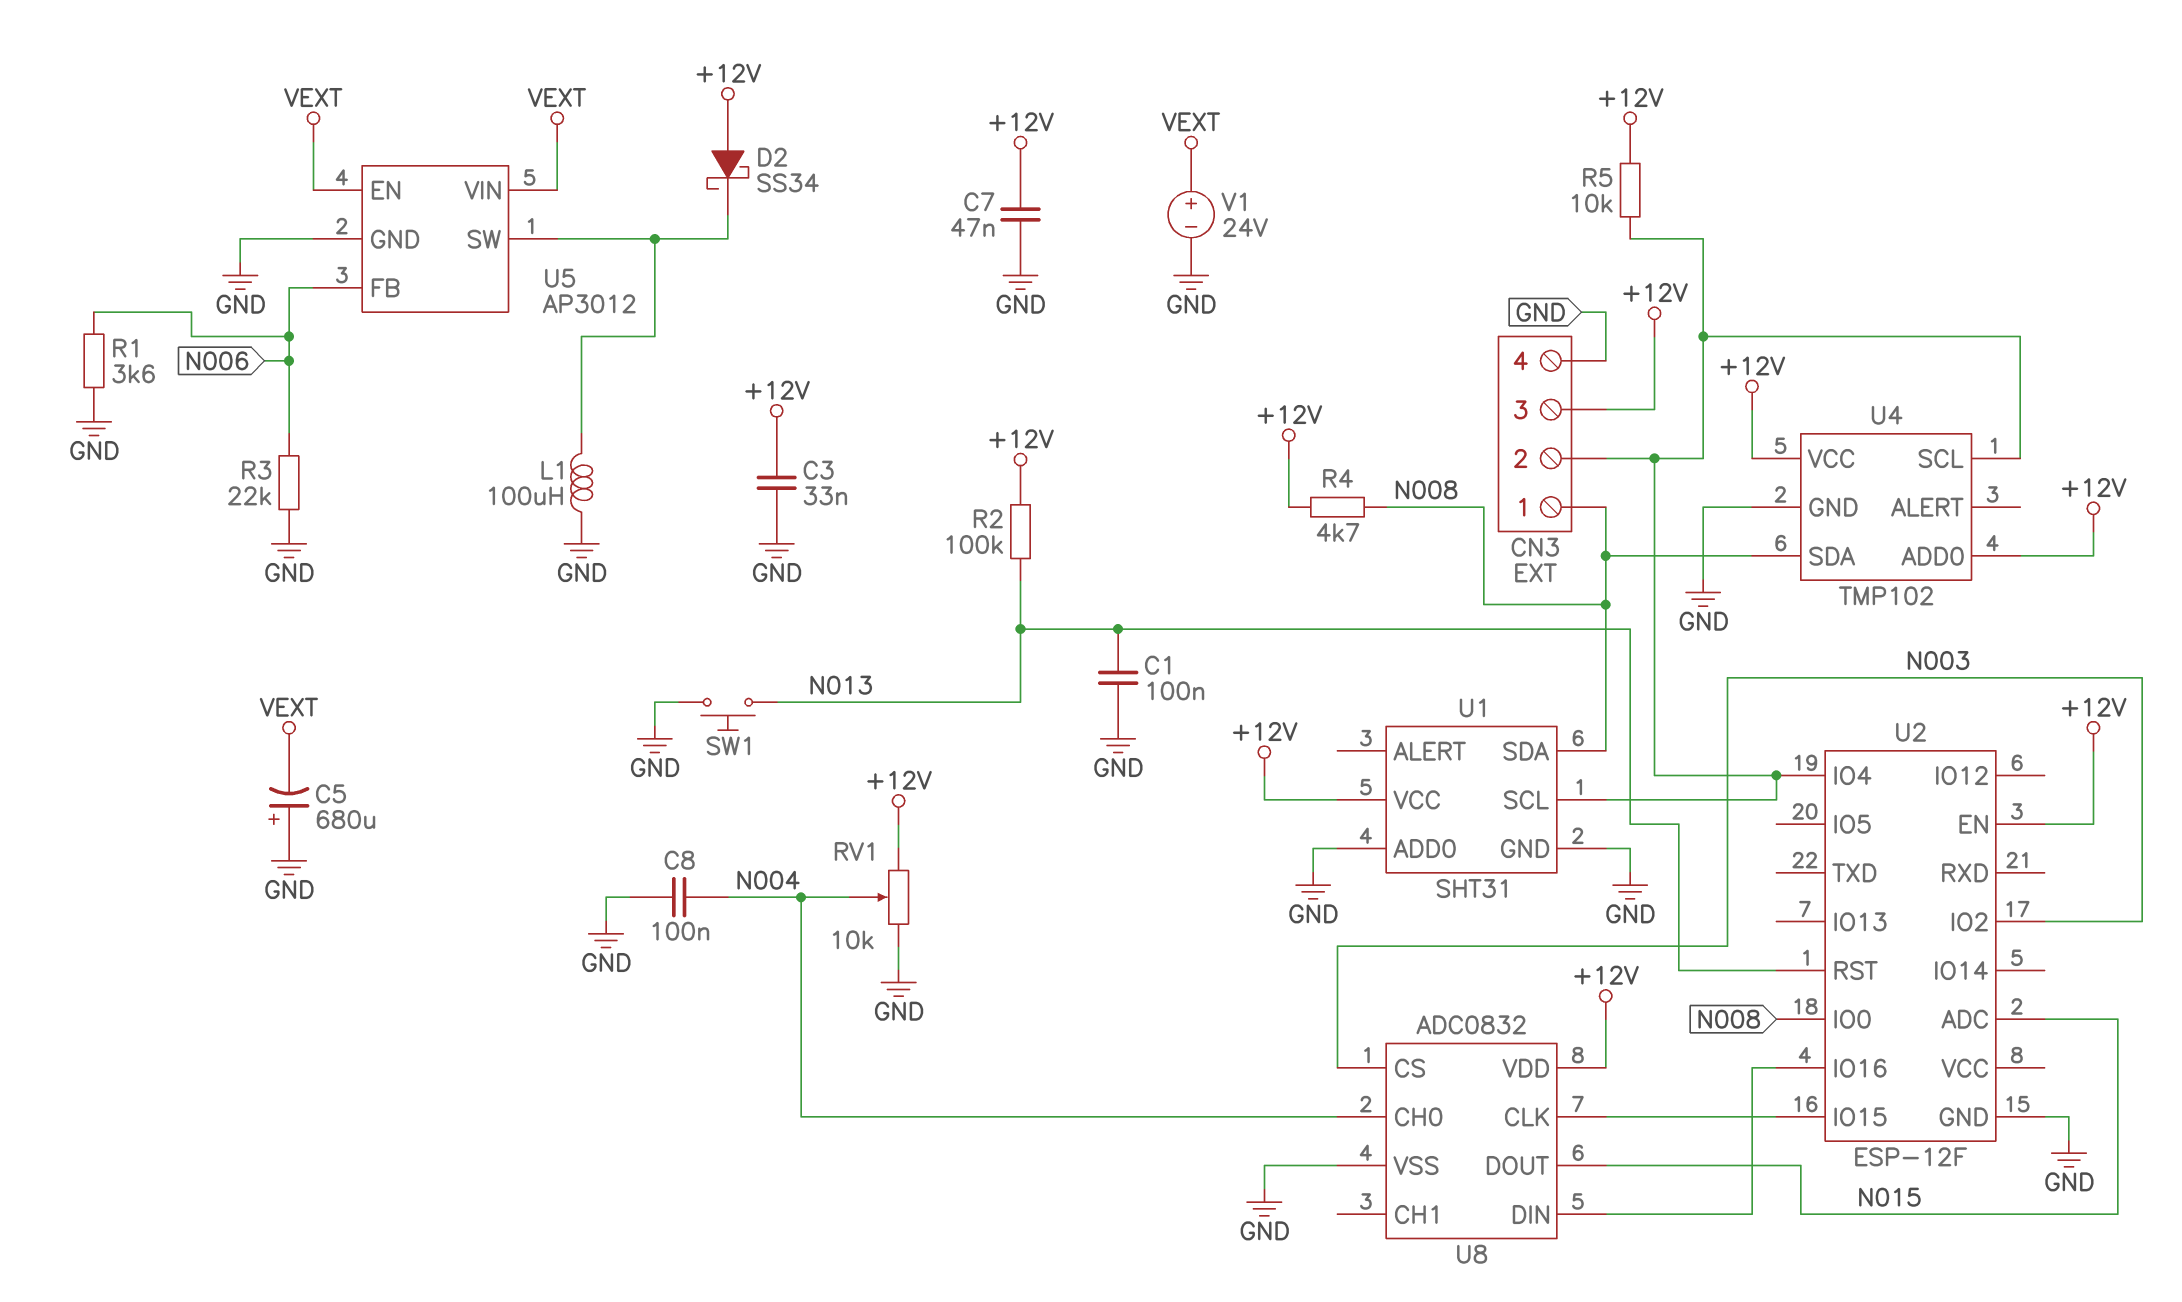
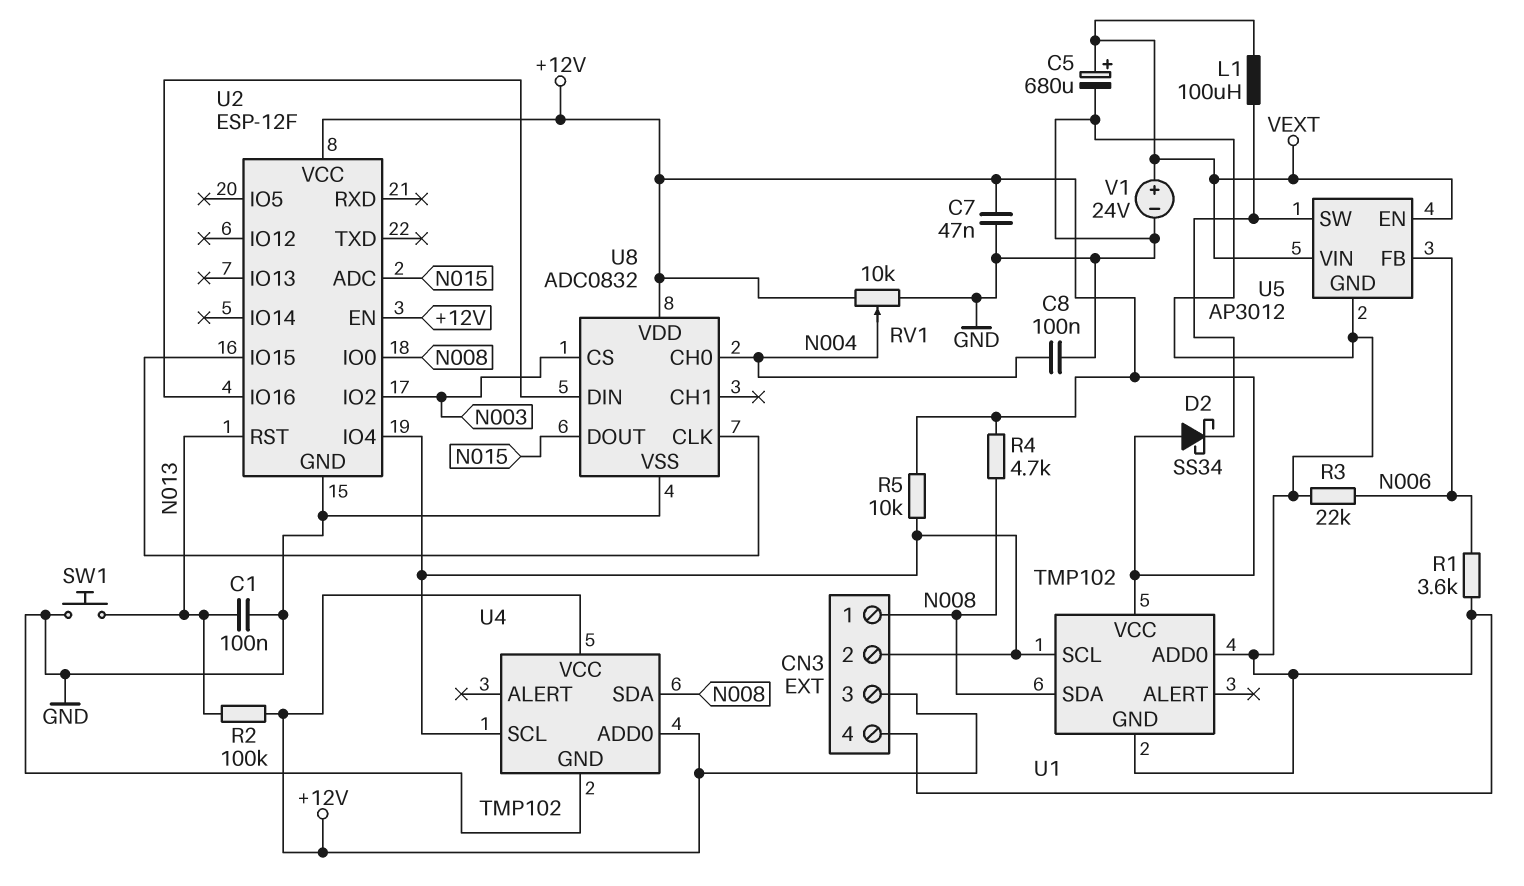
C3: 33nF (+12V, GND) -> none
C5: 680uF (plus GND, minus VEXT) -> 680uF (plus VEXT, minus GND)
L1: 100uH (GND, U5/SW) -> 100uH (U5/SW, VEXT)
U1: SHT31 -> TMP102
U2 pin VCC: none -> +12V

